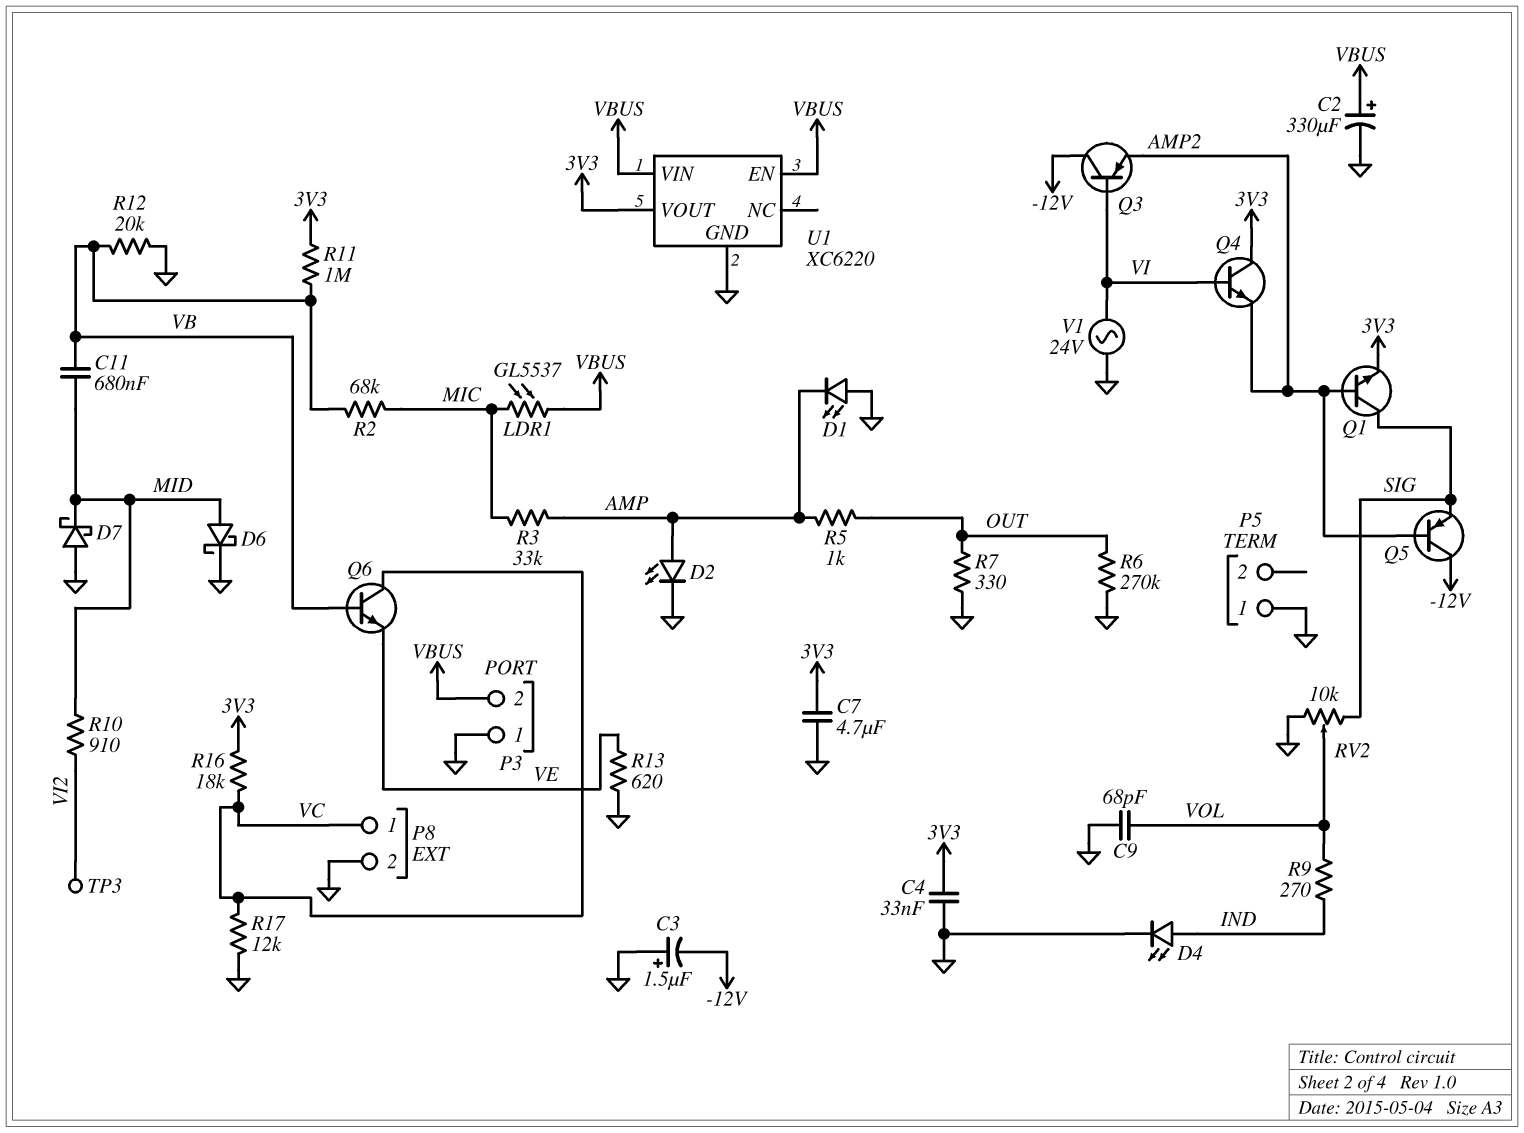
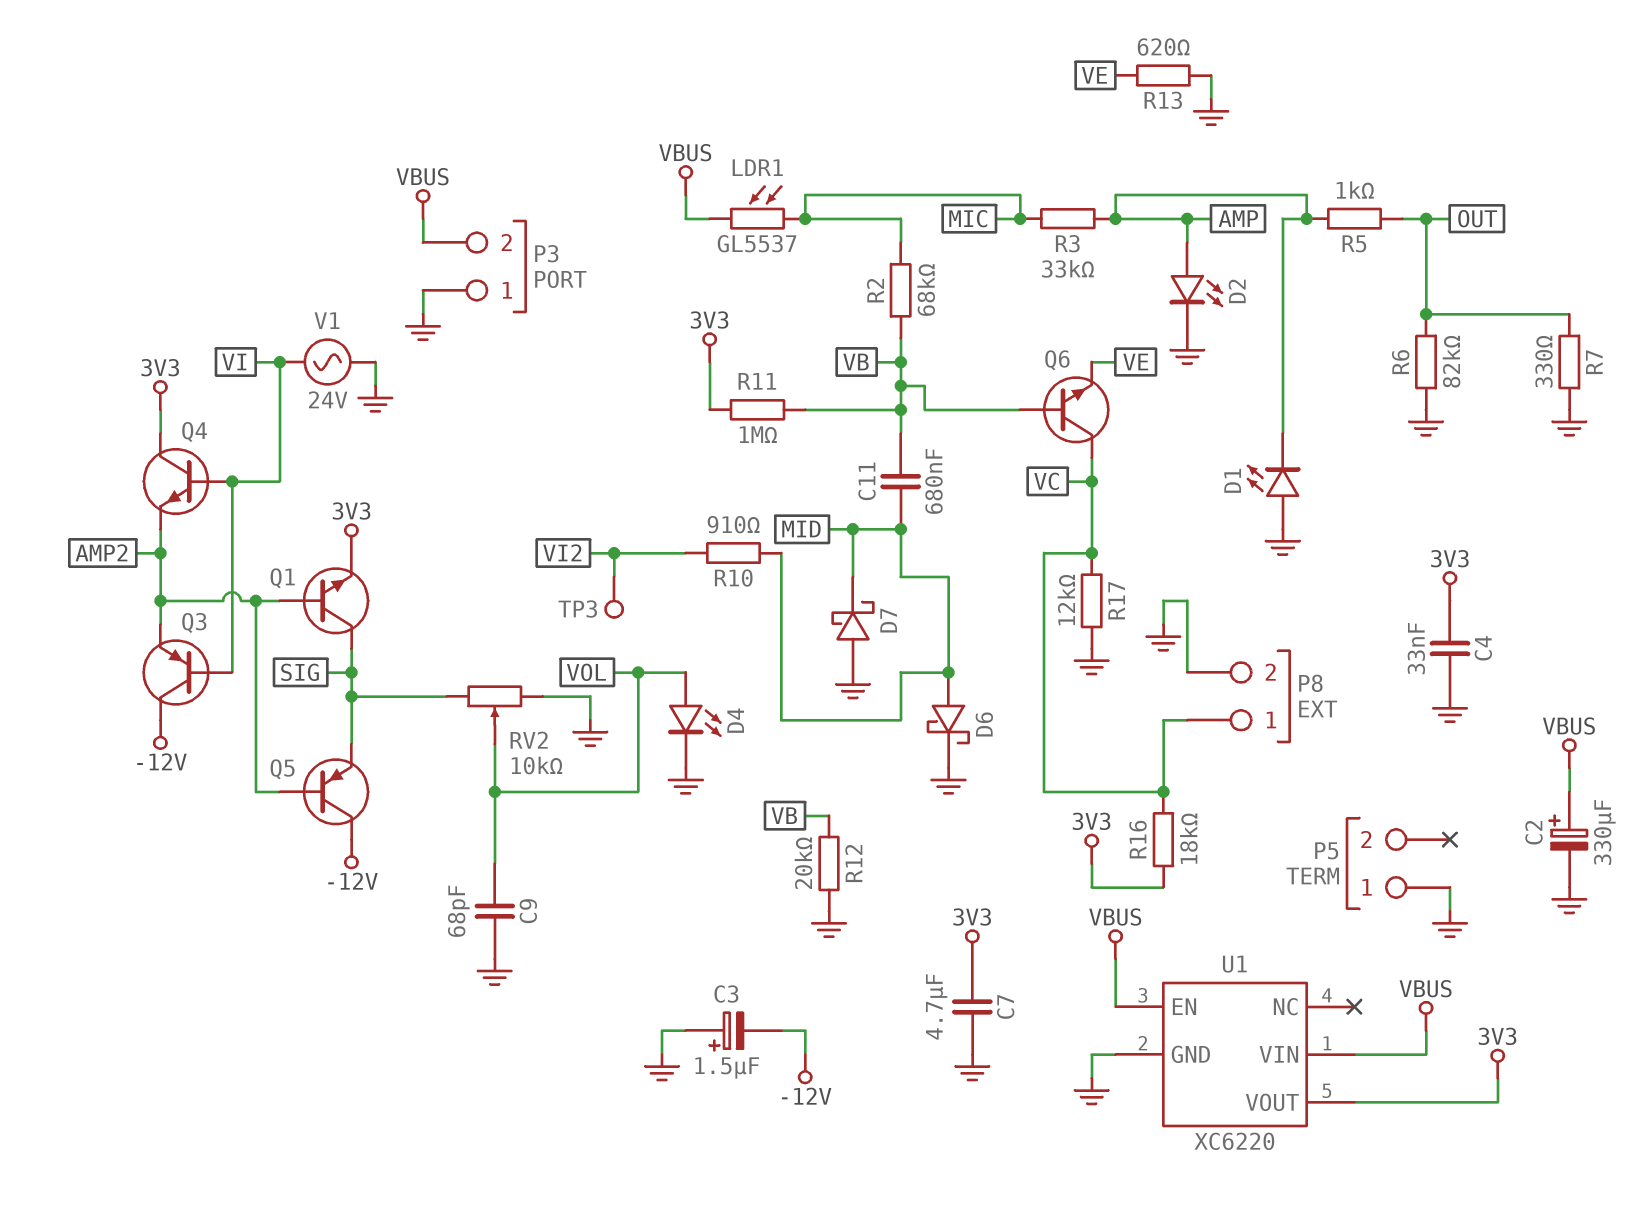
D4: LED (A IND, K GND) -> LED (A VOL, K GND)
R6: 270k (GND, OUT) -> 82k (GND, OUT)
R9: 270 (IND, VOL) -> none

